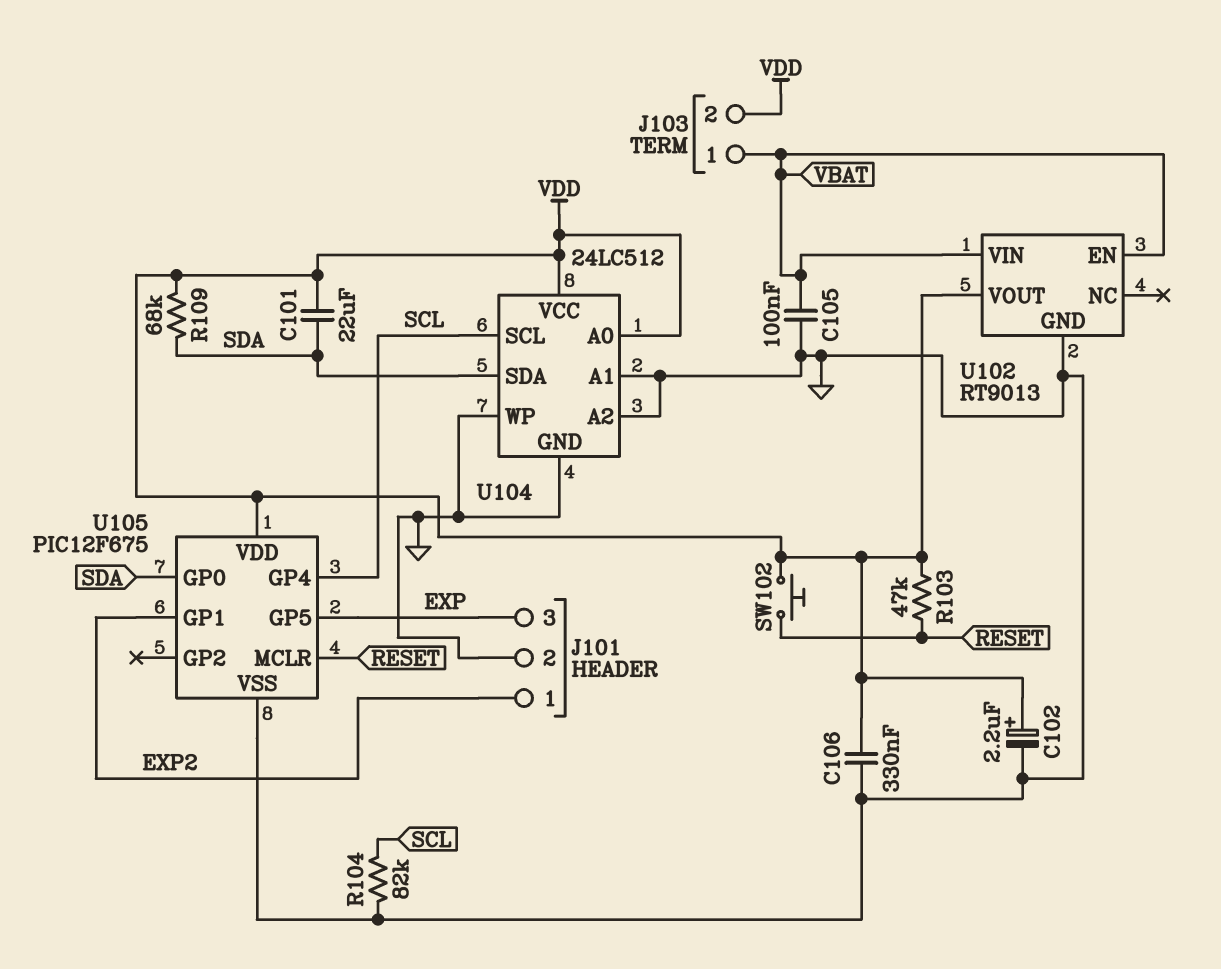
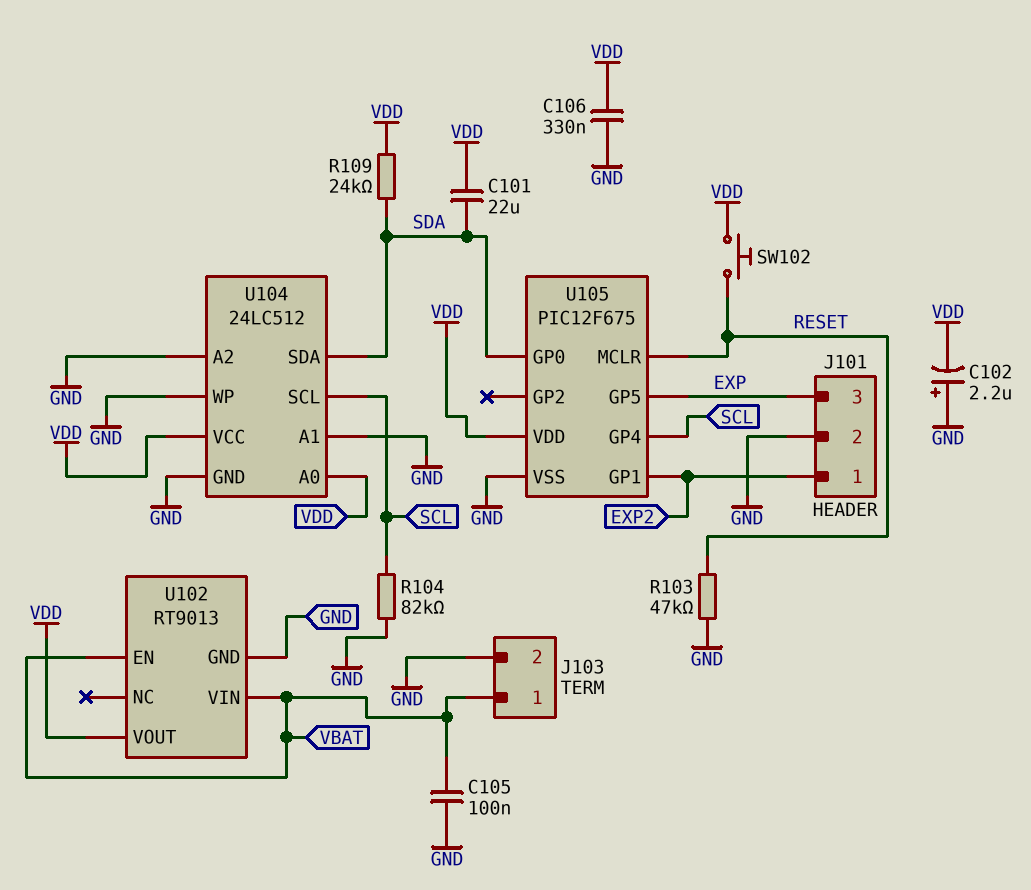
C102: 2.2uF (plus VDD, minus GND) -> 2.2uF (plus GND, minus VDD)
J103 pin 2: VDD -> GND
R103: 47k (RESET, VDD) -> 47k (GND, RESET)
R109: 68k (SDA, VDD) -> 24k (SDA, VDD)

